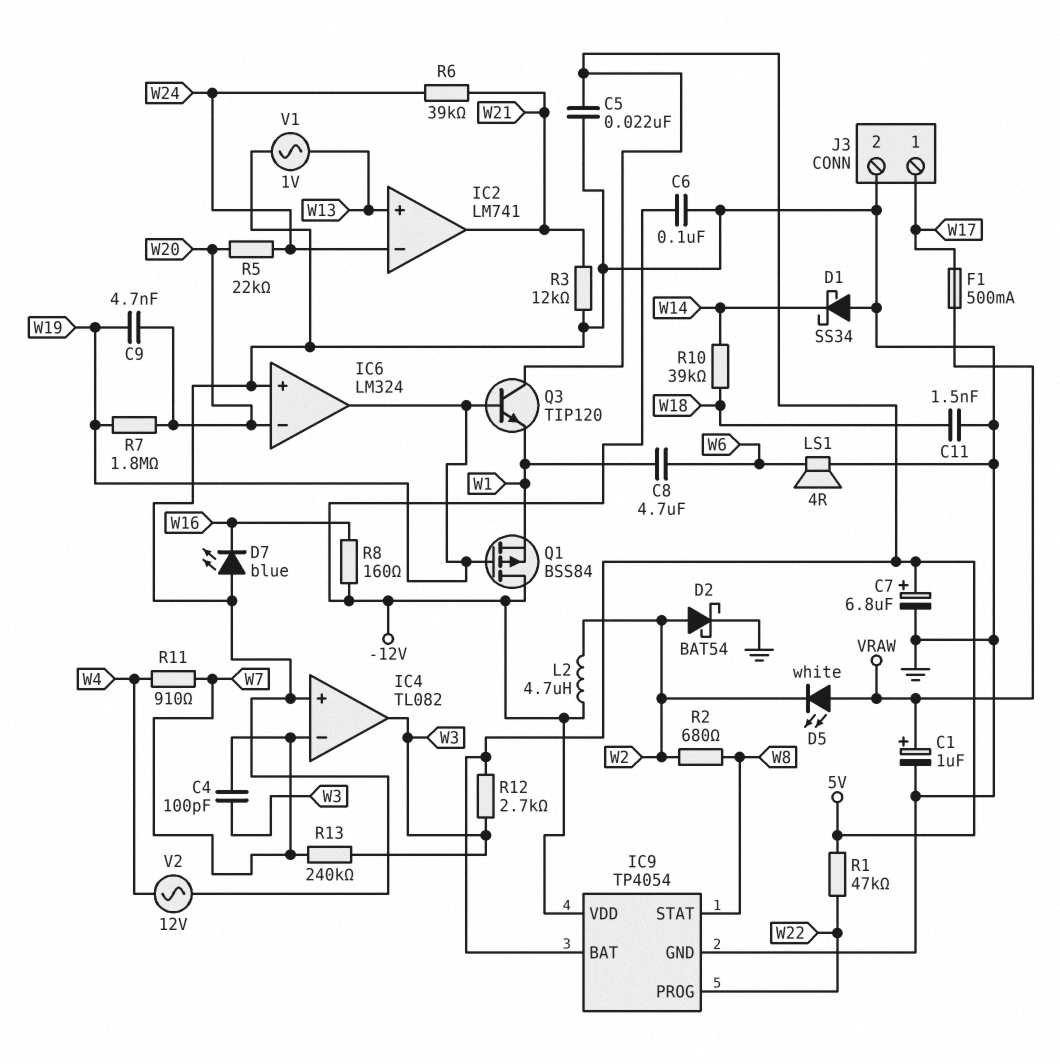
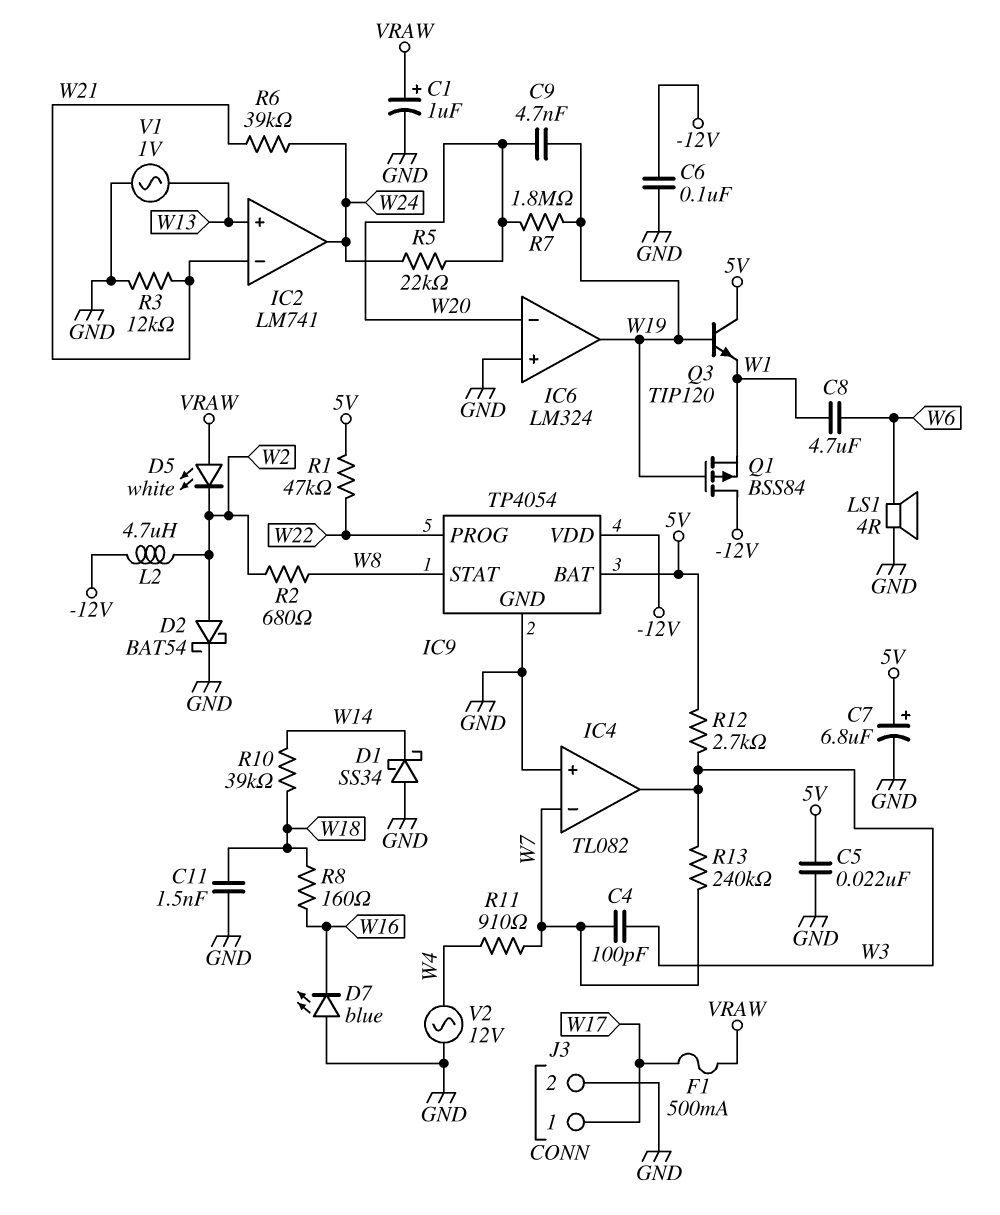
IC2 pin in-: W24 -> W21
IC2 pin out: W21 -> W24
R8: 160 (-12V, W16) -> 160 (W16, W18)

